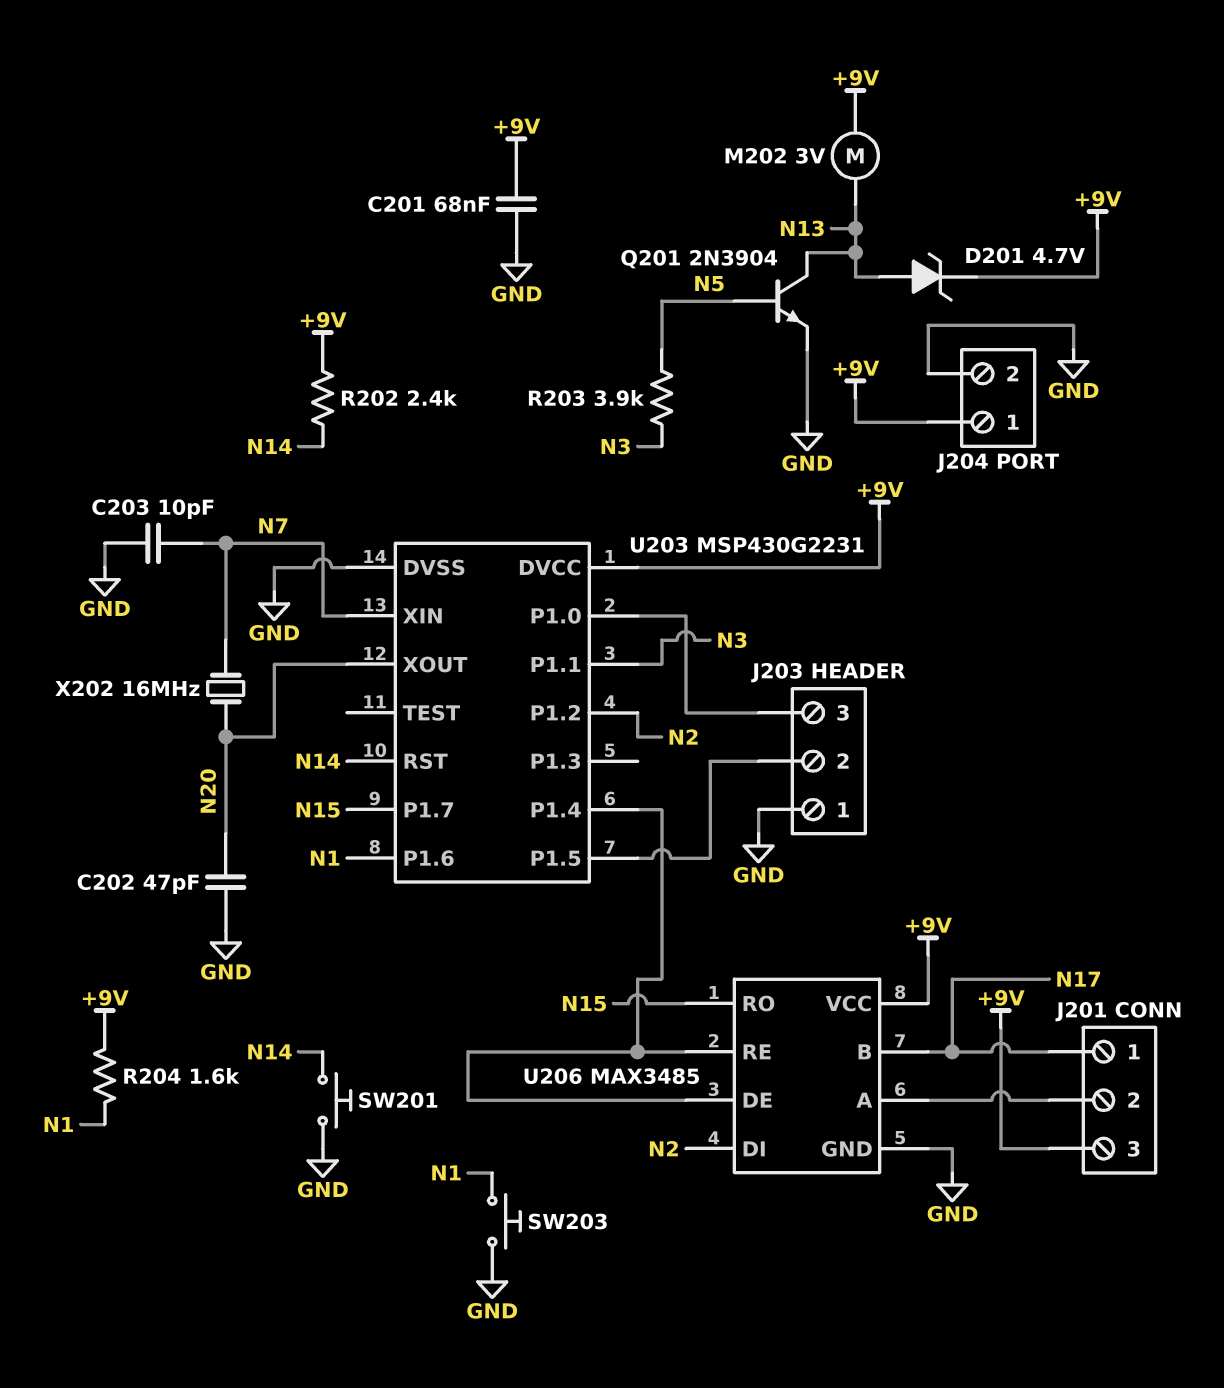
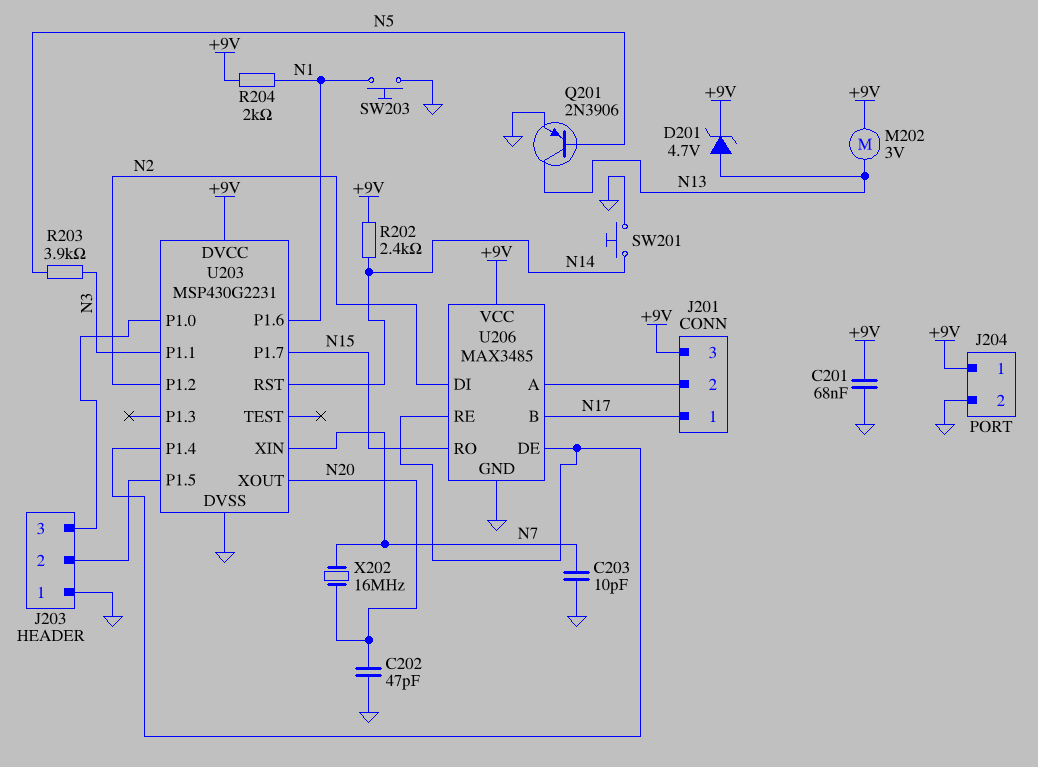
Q201: NPN 2N3904 (B N5, C N13, E GND) -> PNP 2N3906 (B N5, C N13, E GND)
R204: 1.6k (+9V, N1) -> 2k (+9V, N1)

